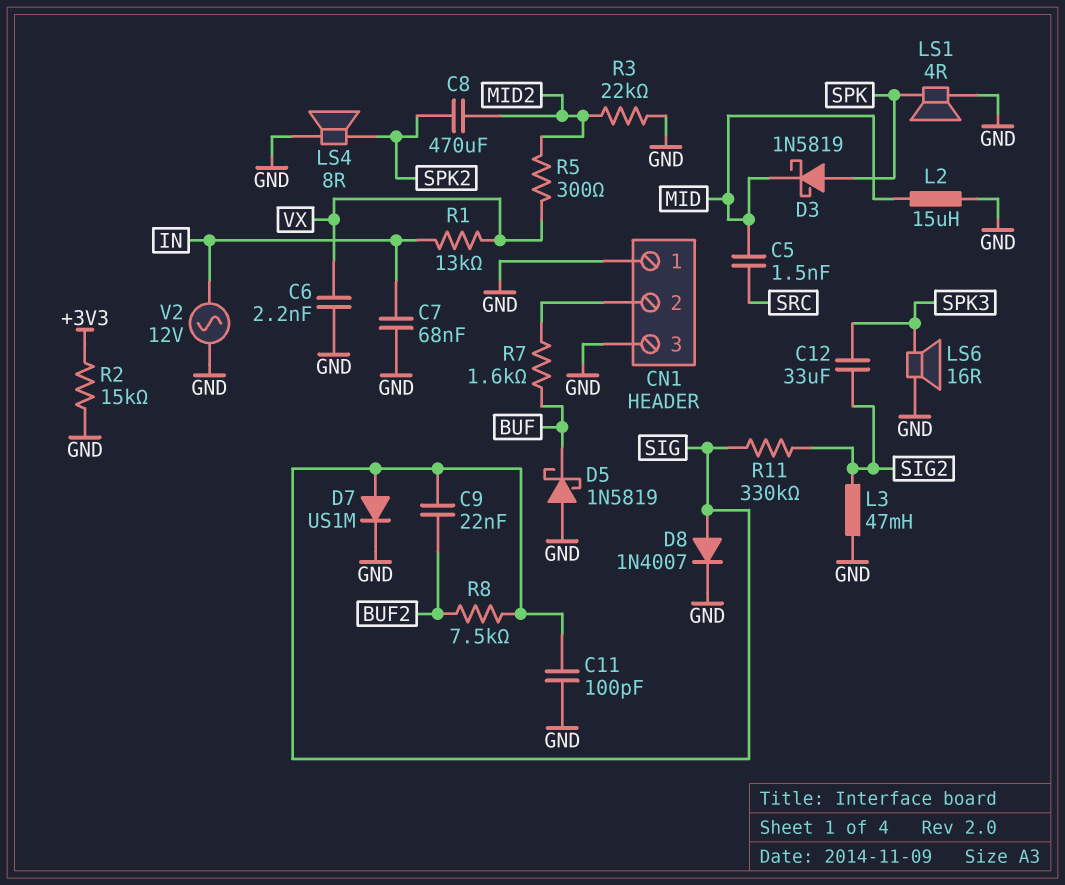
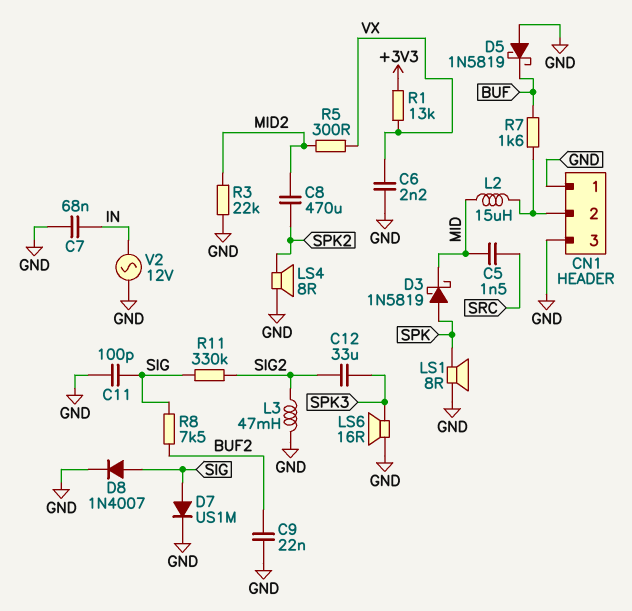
C9: 22nF (BUF2, SIG) -> 22nF (BUF2, GND)
L2: 15uH (GND, MID) -> 15uH (CN1/2, MID)
LS1: speaker 4R (GND, SPK) -> speaker 8R (GND, SPK)
R1: 13k (IN, VX) -> 13k (+3V3, VX)
R2: 15k (+3V3, GND) -> none

